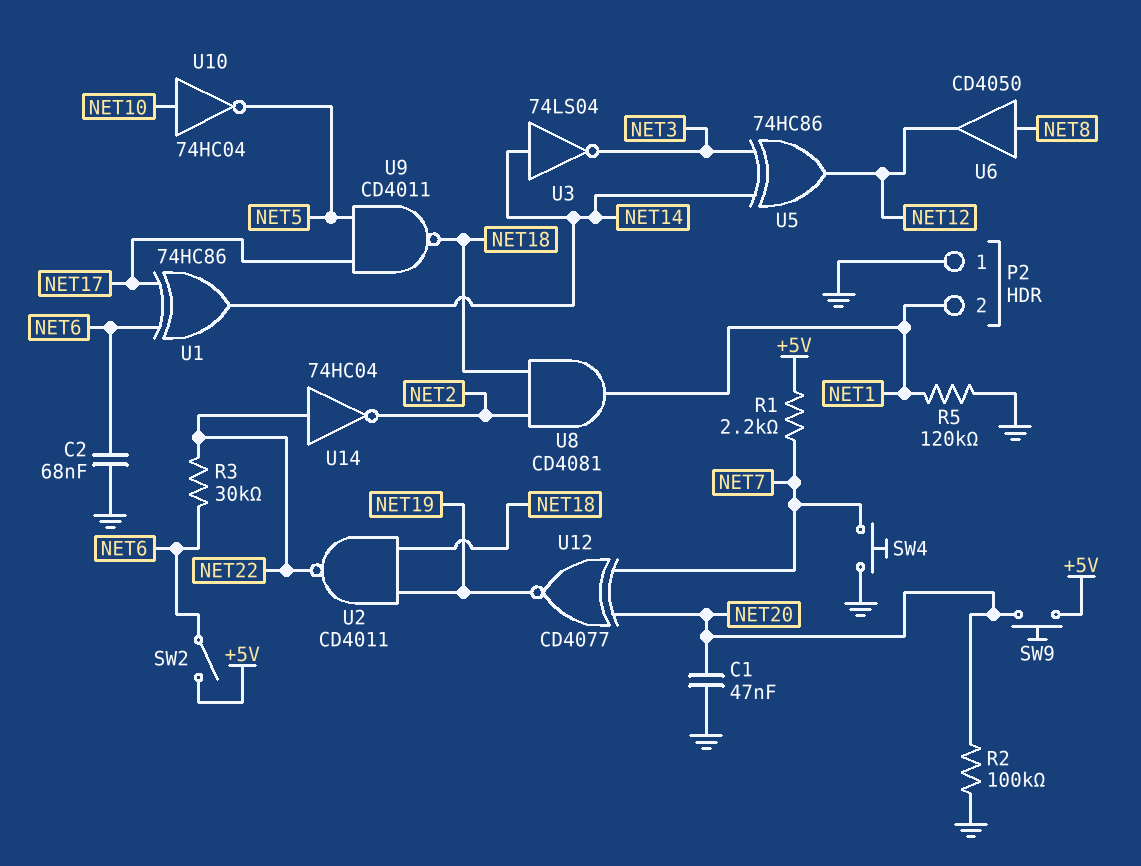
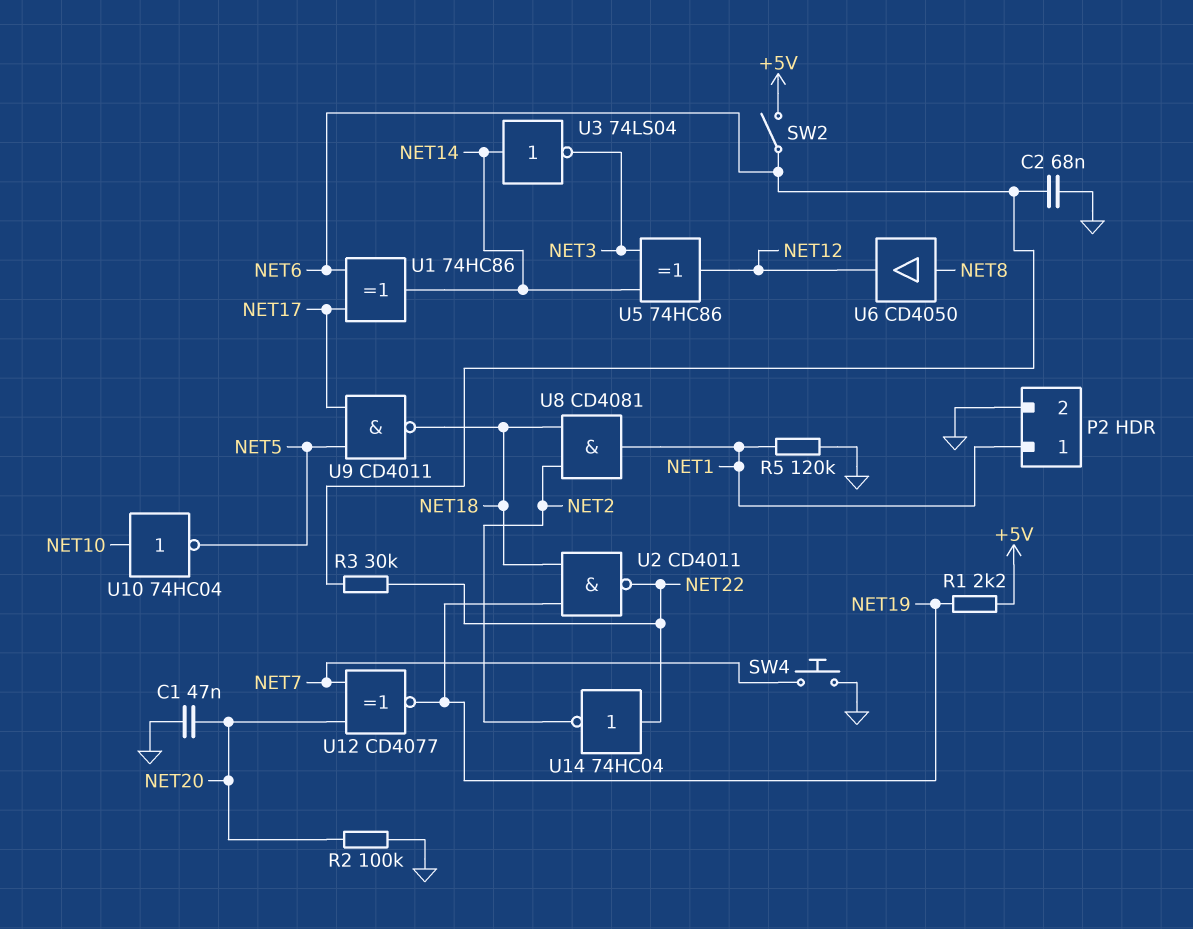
P2 pin 1: GND -> NET1
P2 pin 2: NET1 -> GND
R1: 2.2k (+5V, NET7) -> 2.2k (+5V, NET19)
SW9: button (+5V, NET20) -> none

